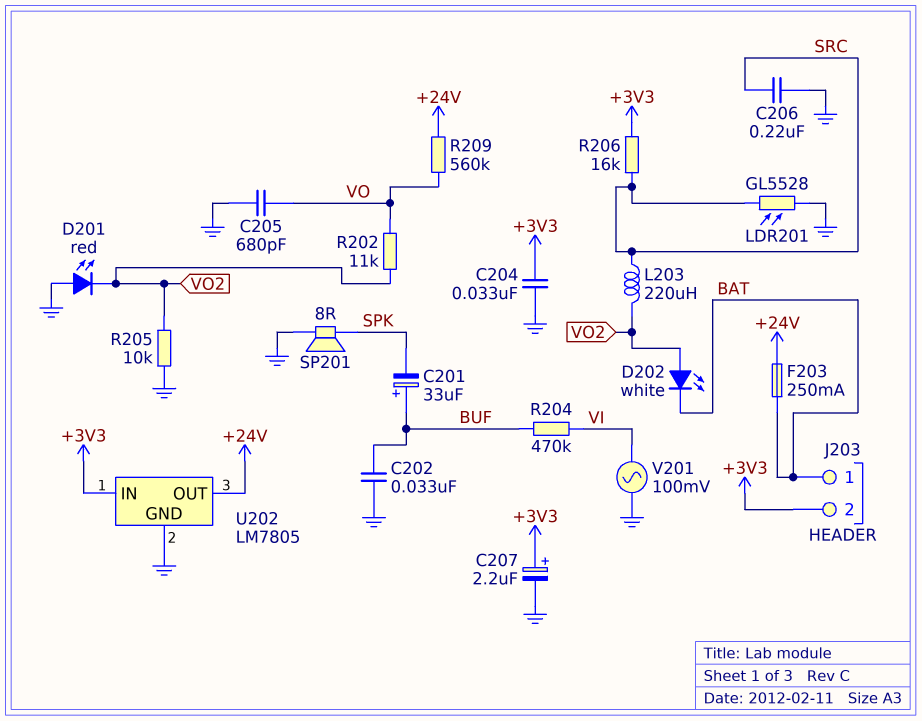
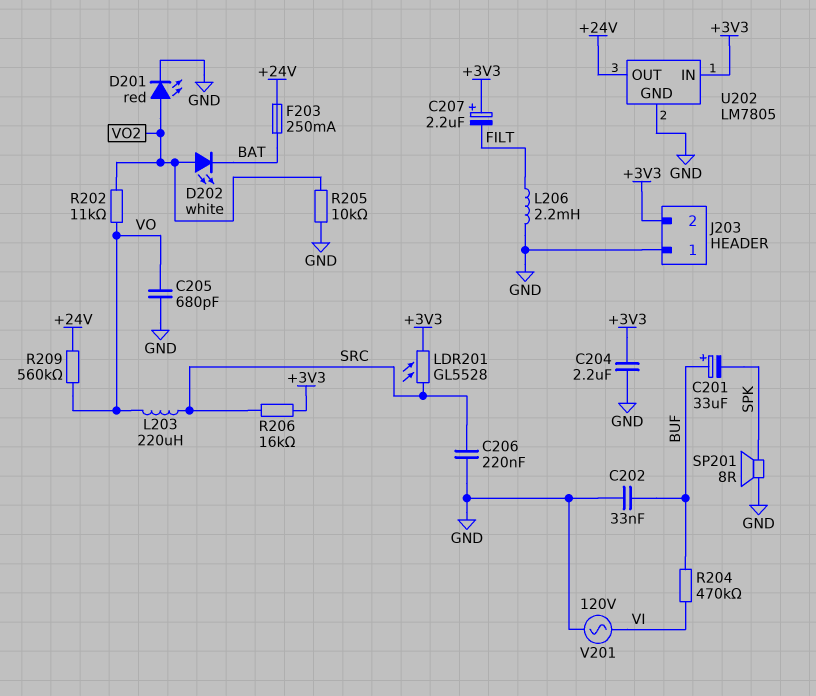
C204: 33nF (+3V3, GND) -> 2.2uF (+3V3, GND)
C207: 2.2uF (plus +3V3, minus GND) -> 2.2uF (plus +3V3, minus FILT)
D201: LED red (A GND, K VO2) -> LED red (A VO2, K GND)
J203 pin 1: BAT -> GND
L203: 220uH (SRC, VO2) -> 220uH (SRC, VO)
L206: none -> 2.2mH (FILT, GND)
LDR201: GL5528 (GND, SRC) -> GL5528 (+3V3, SRC)
V201: AC 100mV (GND, VI) -> AC 120V (GND, VI)

